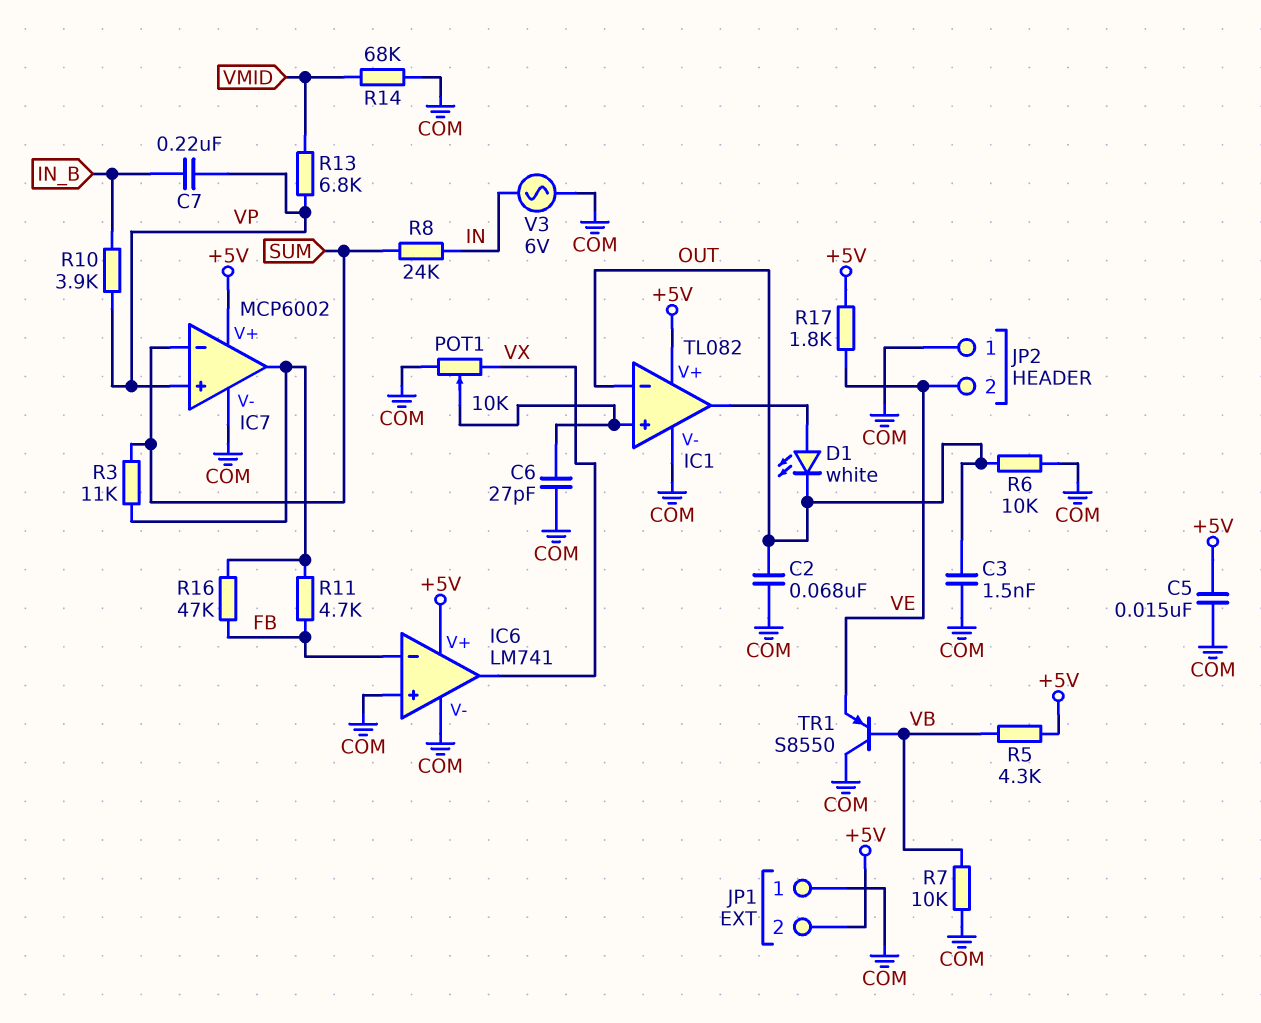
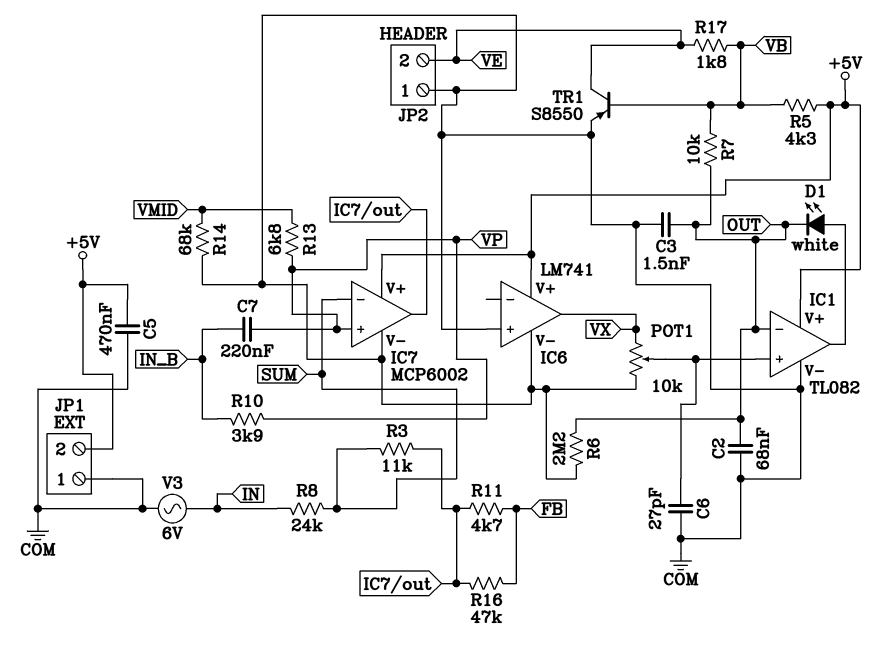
C5: 15nF (+5V, COM) -> 470nF (+5V, COM)
IC6 pin in-: FB -> none
R6: 10k (COM, OUT) -> 2.2M (COM, OUT)
R7: 10k (COM, VB) -> 10k (OUT, VB)
R17: 1.8k (+5V, VE) -> 1.8k (VB, VE)
TR1: PNP S8550 (B VB, C COM, E VE) -> PNP S8550 (B VB, C VE, E COM)

